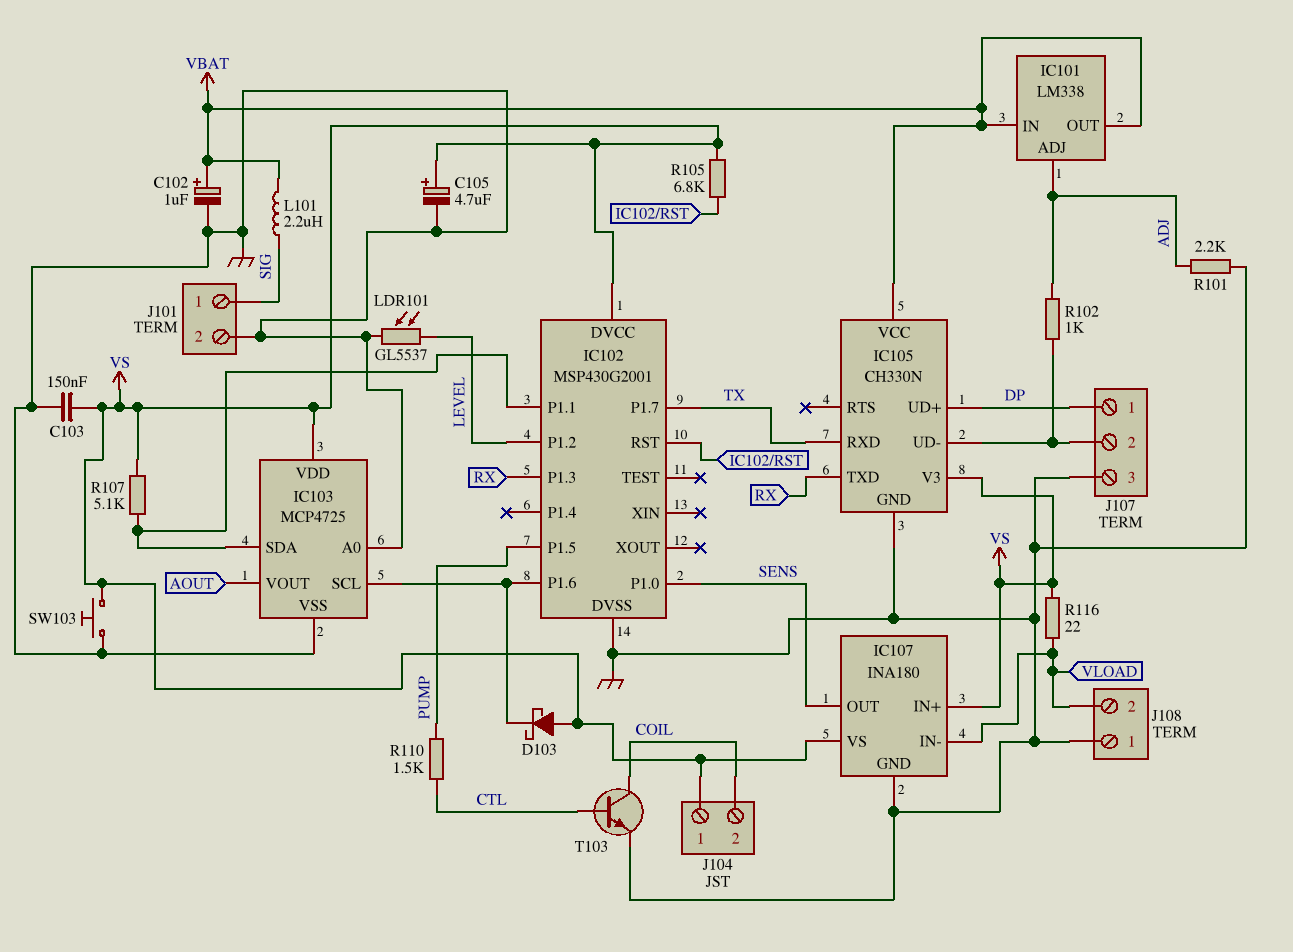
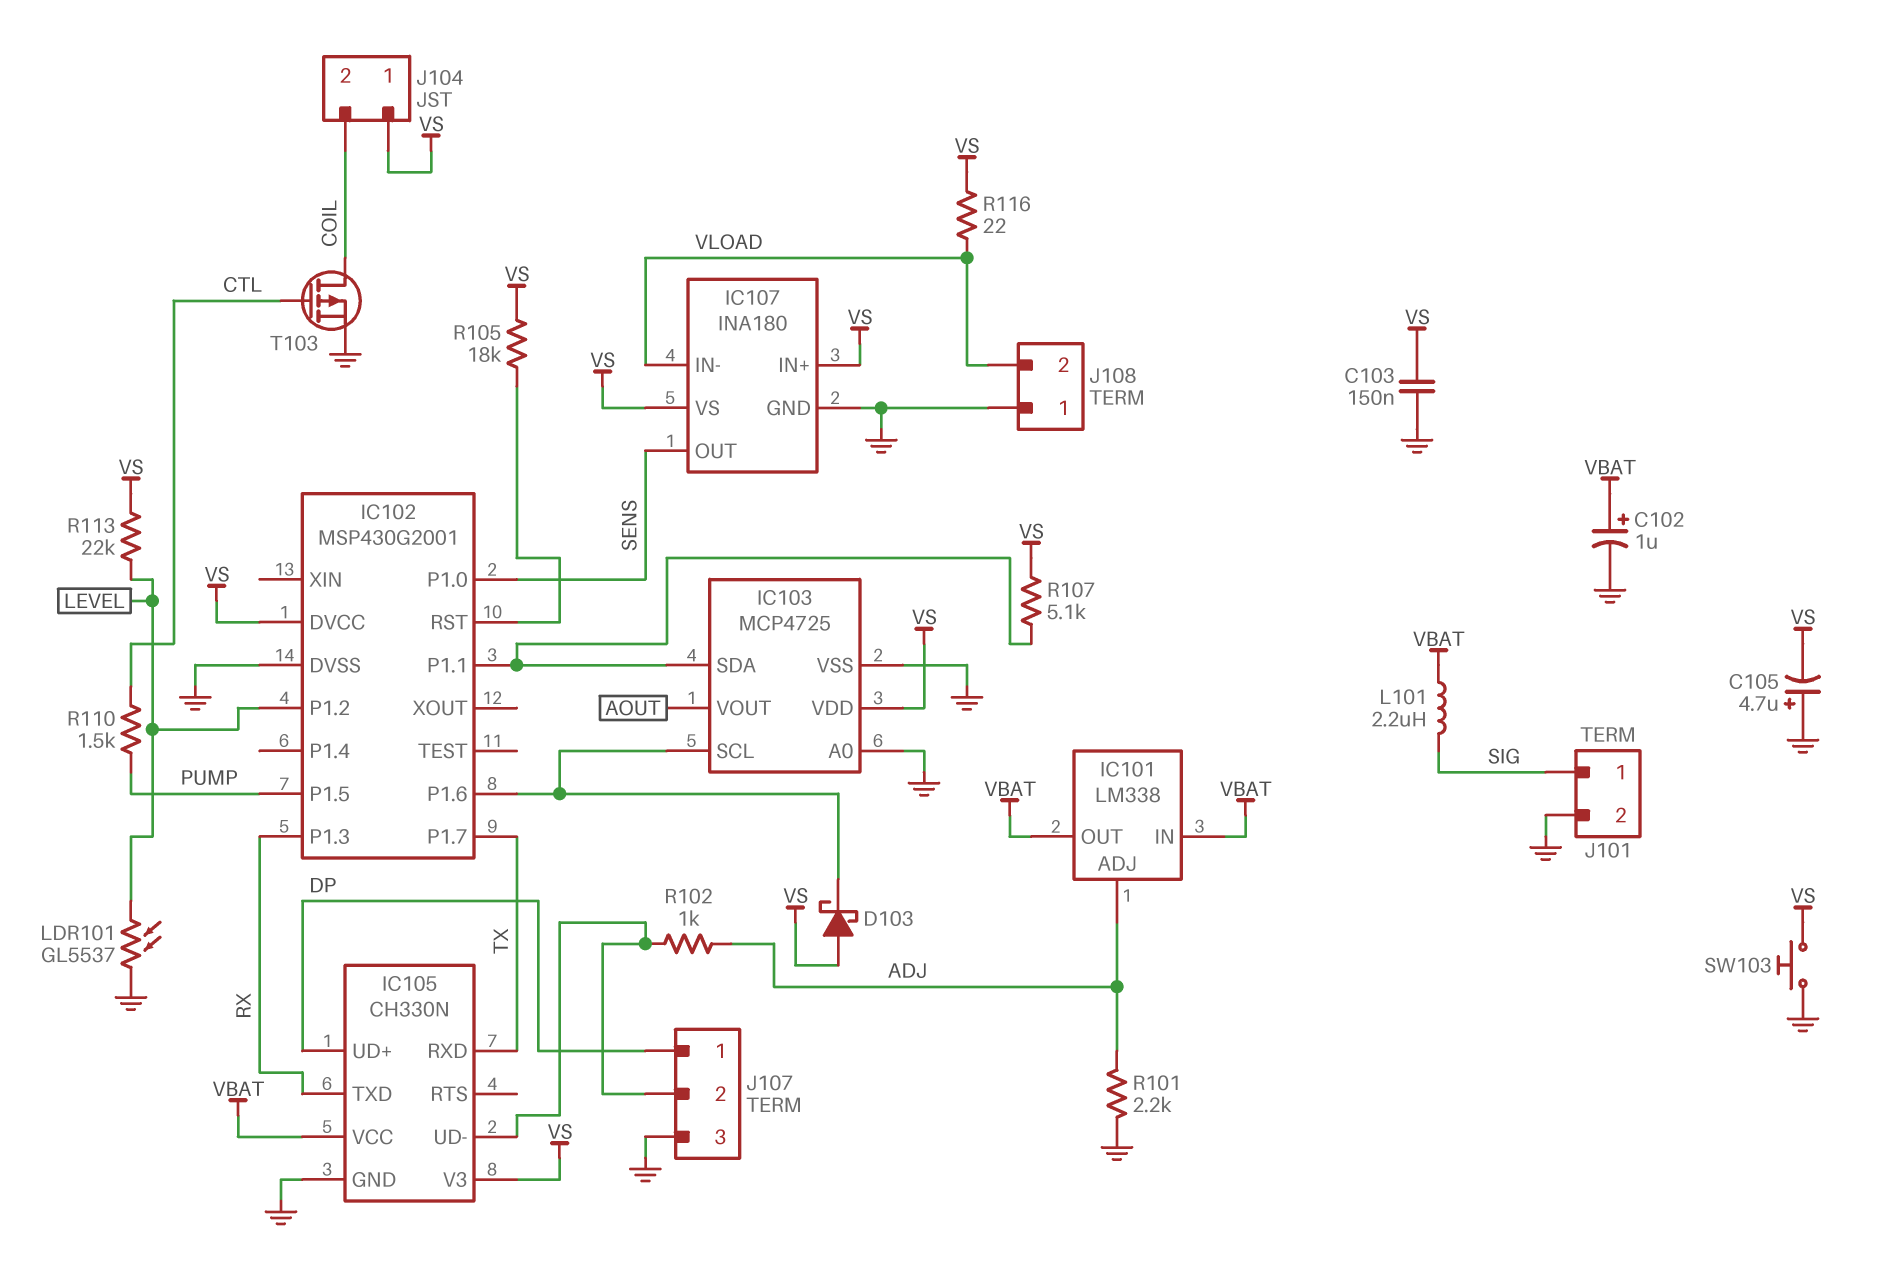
C105: 4.7uF (plus VS, minus GND) -> 4.7uF (plus GND, minus VS)
R105: 6.8k (IC102/RST, VS) -> 18k (IC102/RST, VS)
R113: none -> 22k (LEVEL, VS)
T103: NPN (B CTL, C COIL, E GND) -> PMOS (G CTL, D COIL, S GND)

